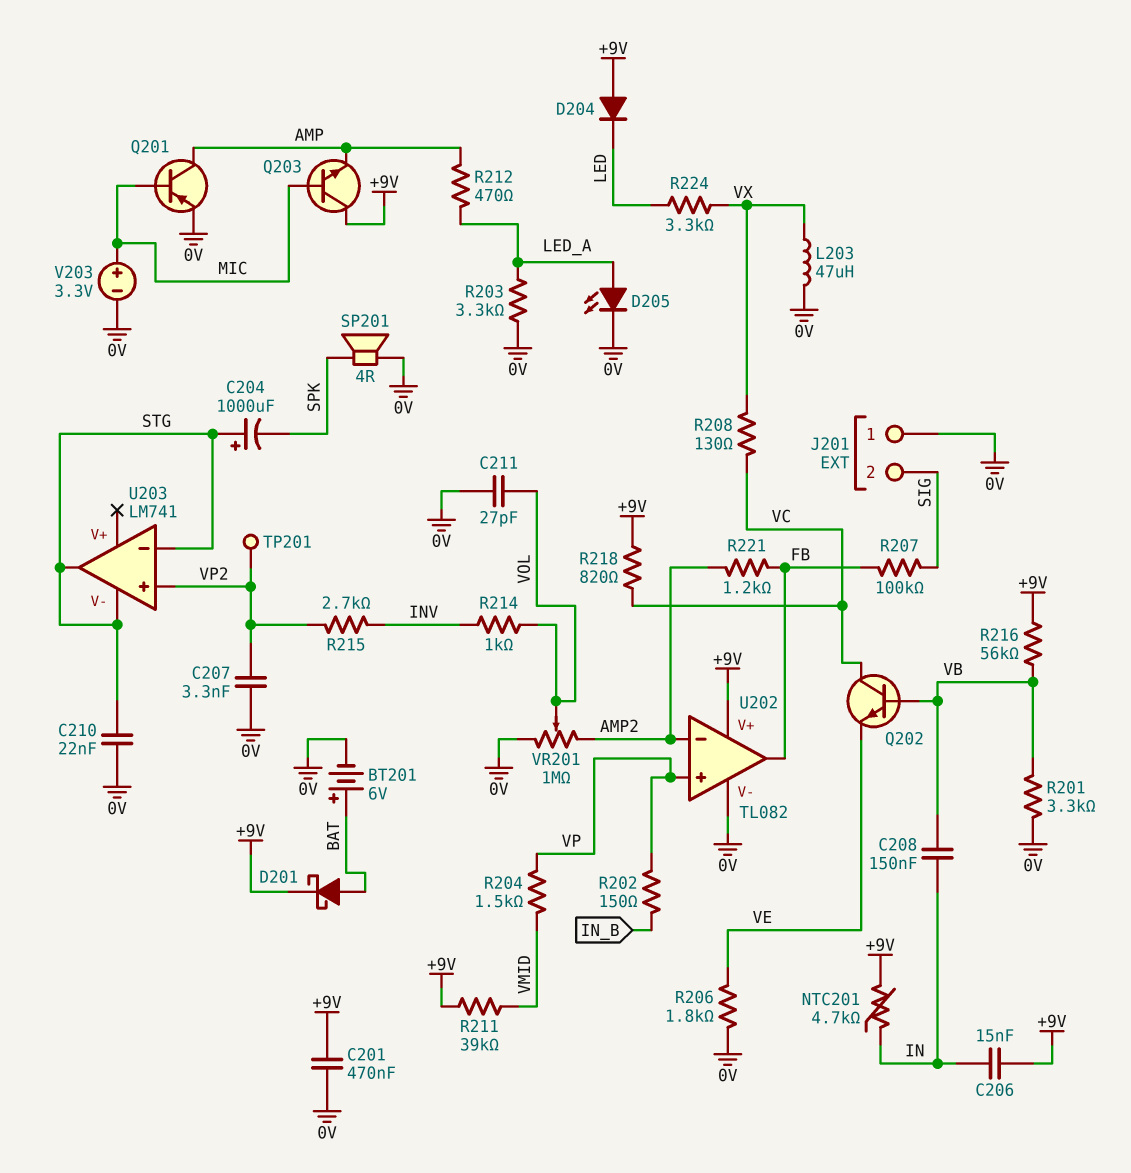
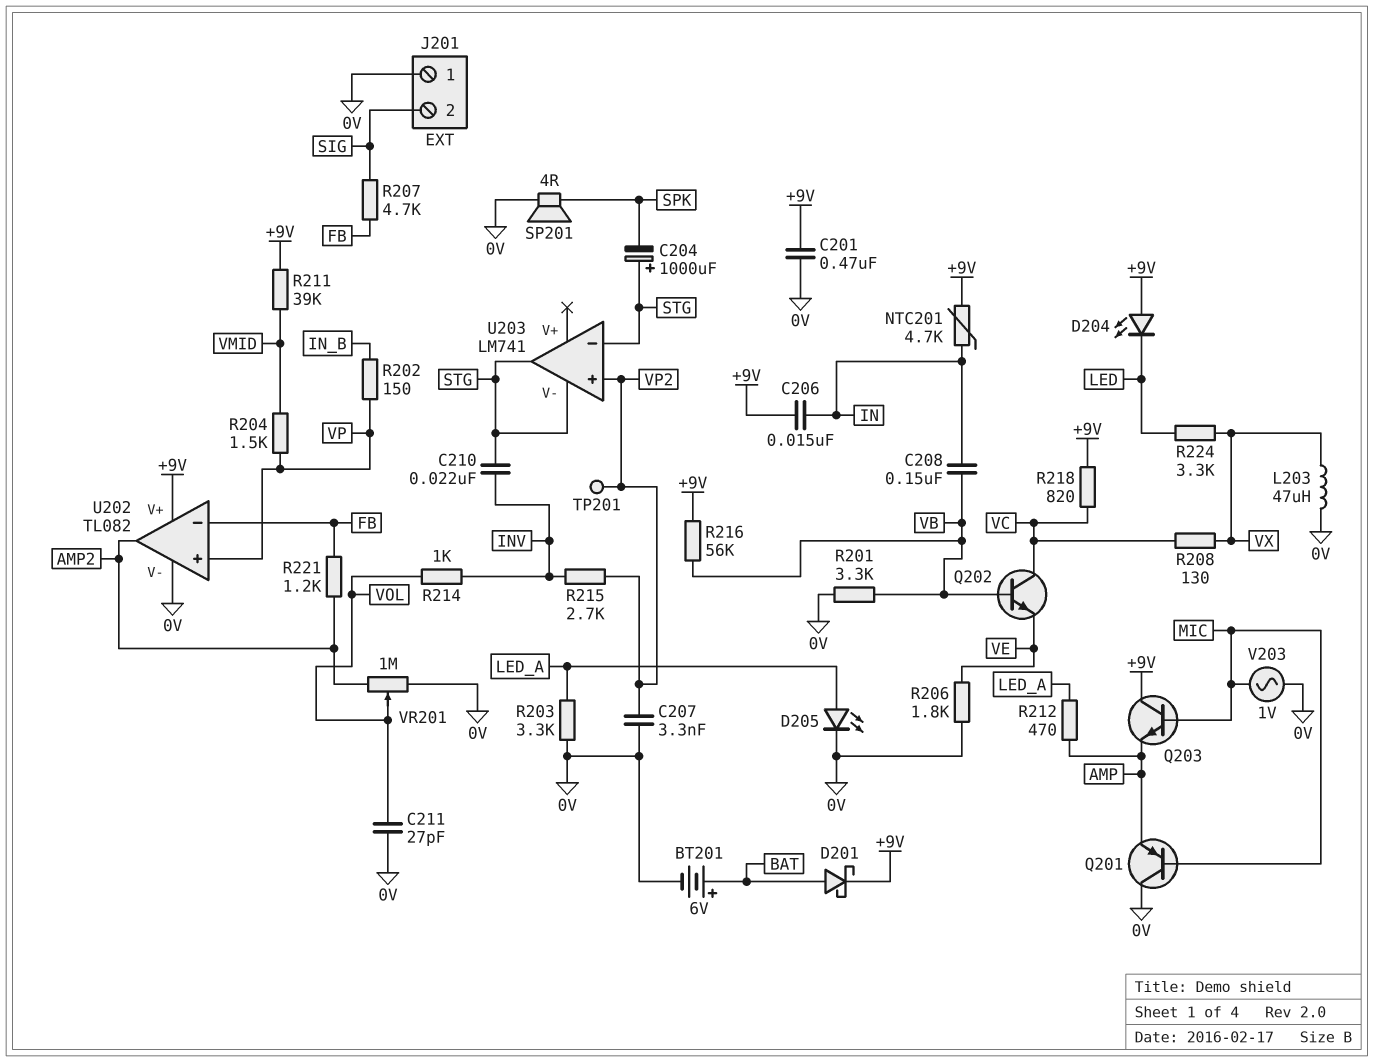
C210: 22nF (0V, STG) -> 22nF (INV, STG)
D204: diode (A +9V, K LED) -> LED (A +9V, K LED)
Q201: PNP (B MIC, C AMP, E 0V) -> PNP (B MIC, C 0V, E AMP)
R207: 100k (FB, SIG) -> 4.7k (FB, SIG)
U202 pin in-: AMP2 -> FB
U202 pin out: FB -> AMP2
V203: 3.3V (plus MIC, minus 0V) -> AC 1V (0V, MIC)

